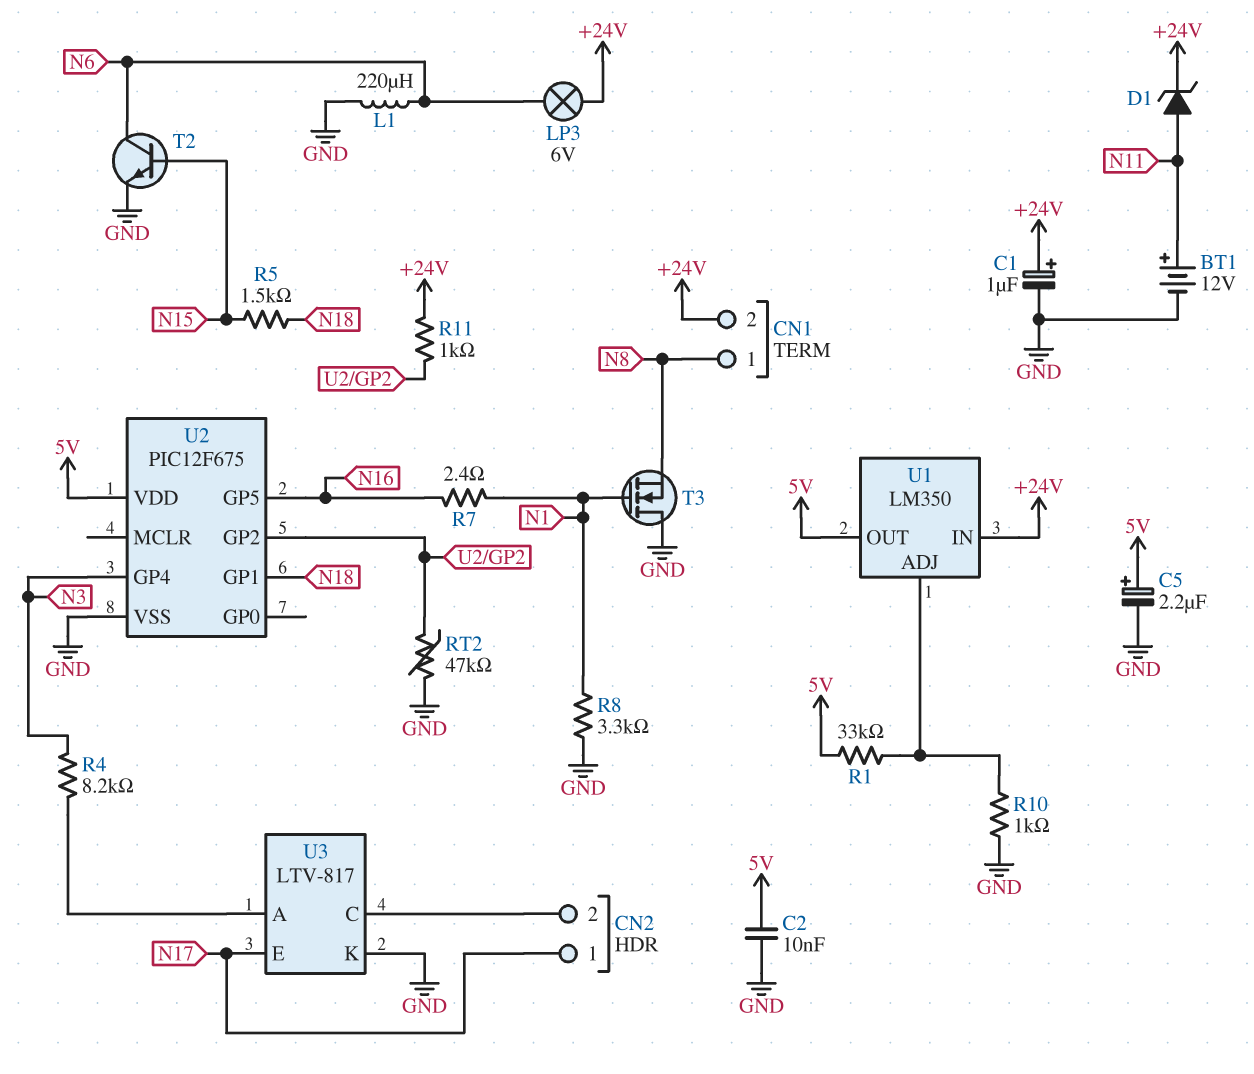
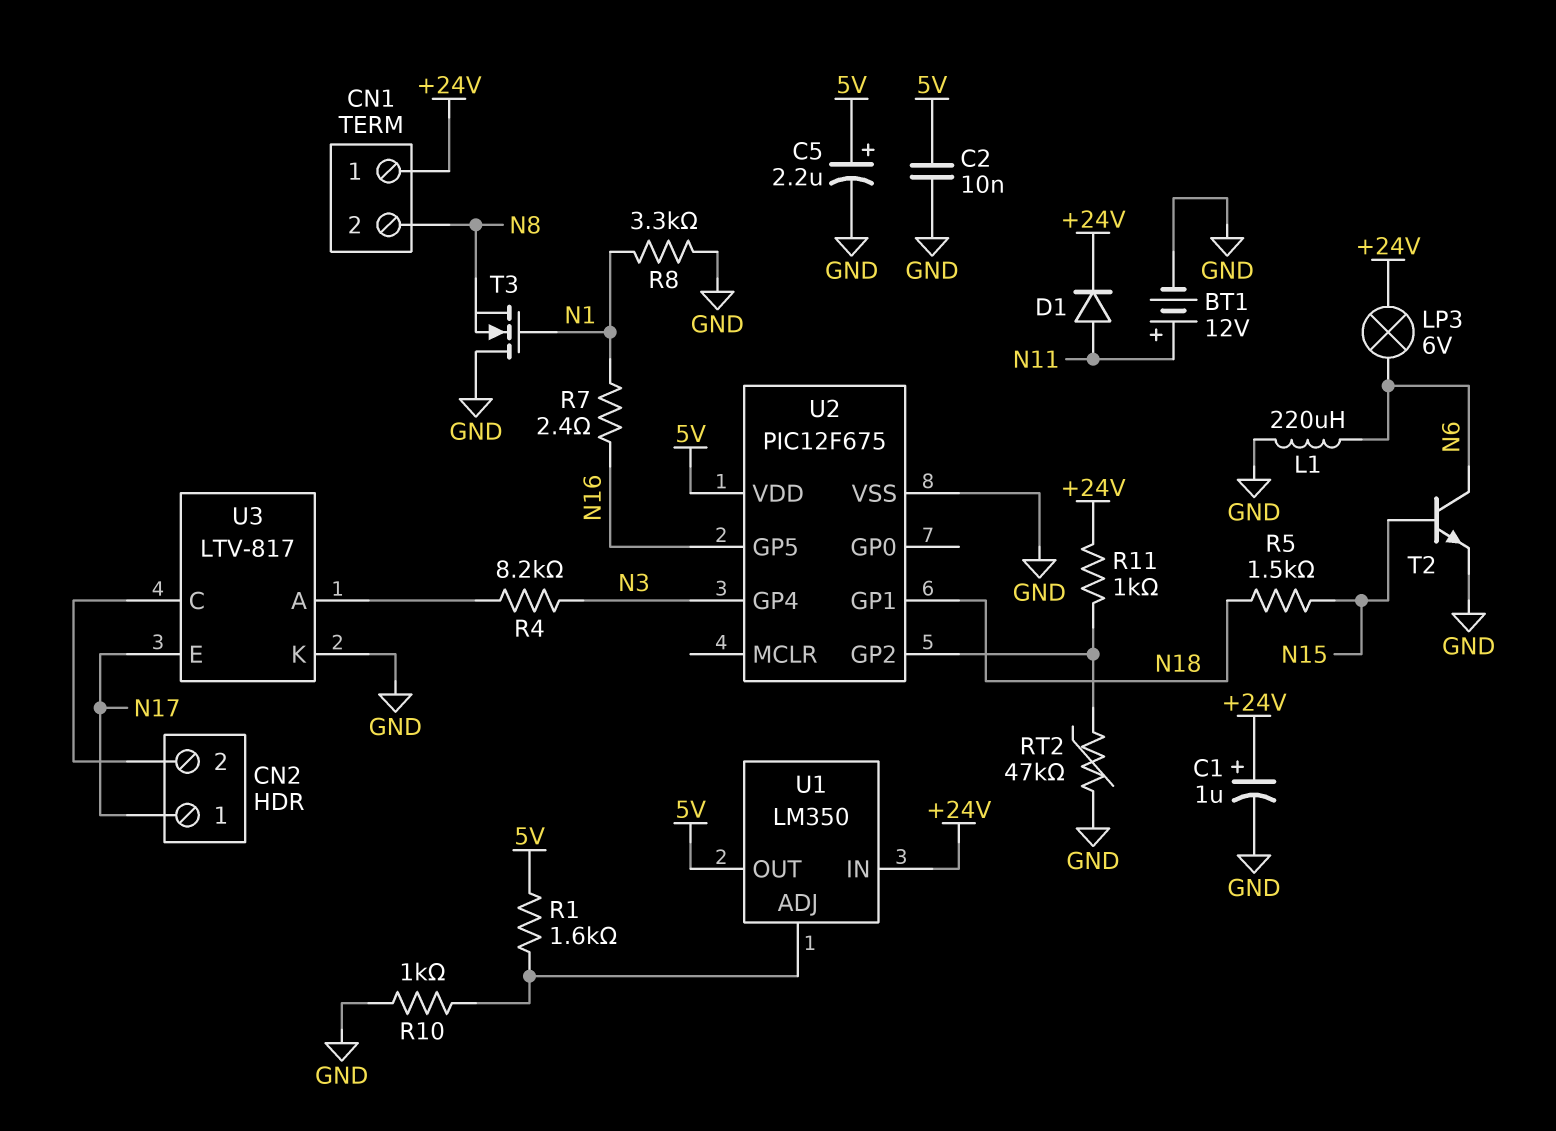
CN1 pin 1: N8 -> +24V
CN1 pin 2: +24V -> N8
D1: zener (A N11, K +24V) -> diode (A N11, K +24V)
R1: 33k (5V, U1/ADJ) -> 1.6k (5V, U1/ADJ)

